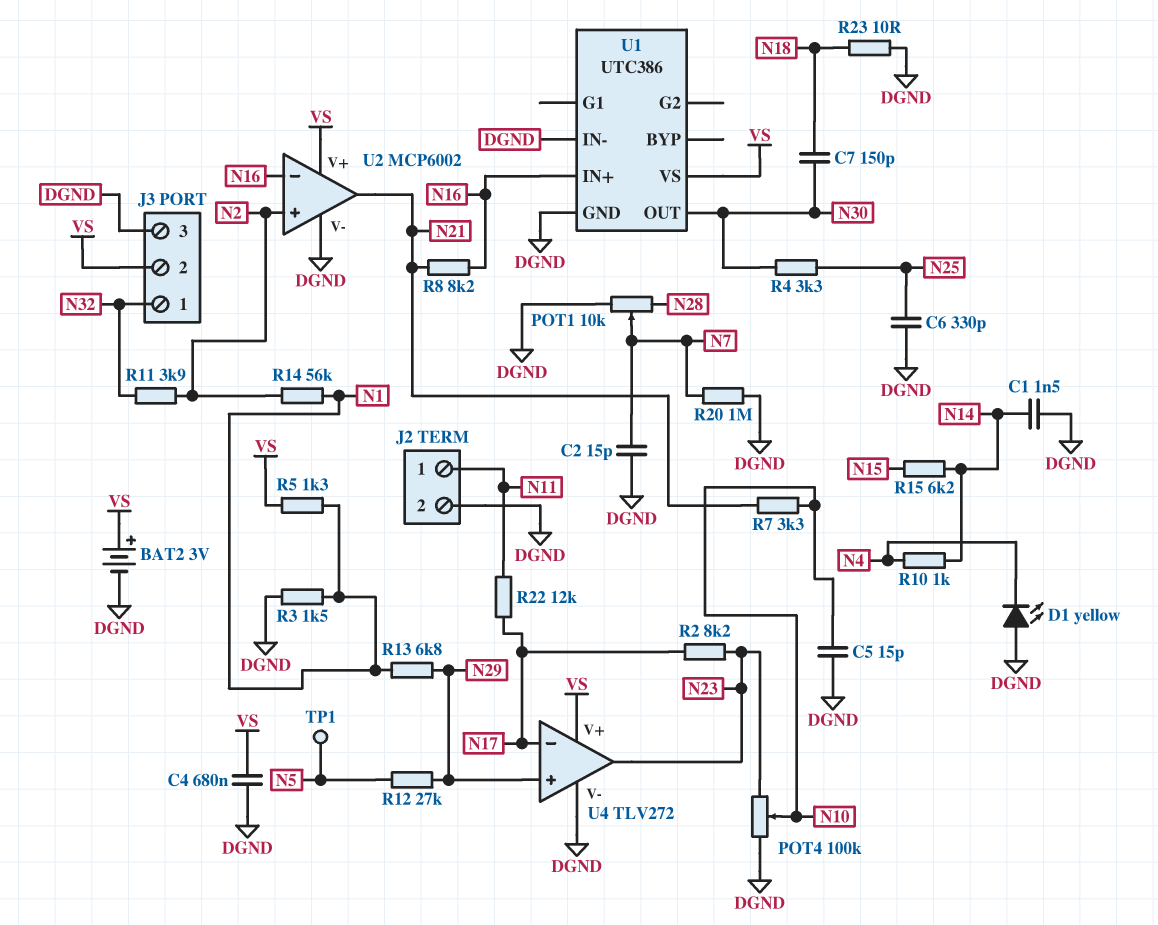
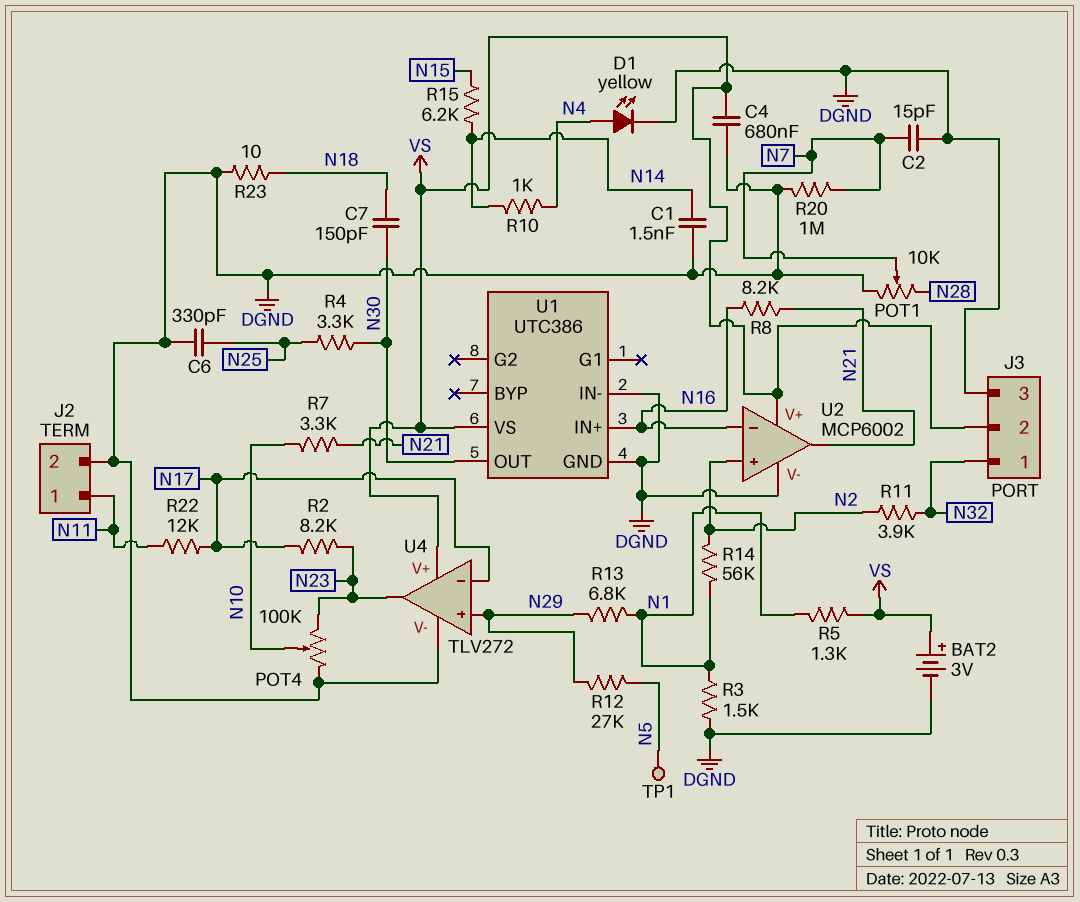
C5: 15pF (DGND, N10) -> none
D1: LED yellow (A DGND, K N4) -> LED yellow (A N4, K DGND)

